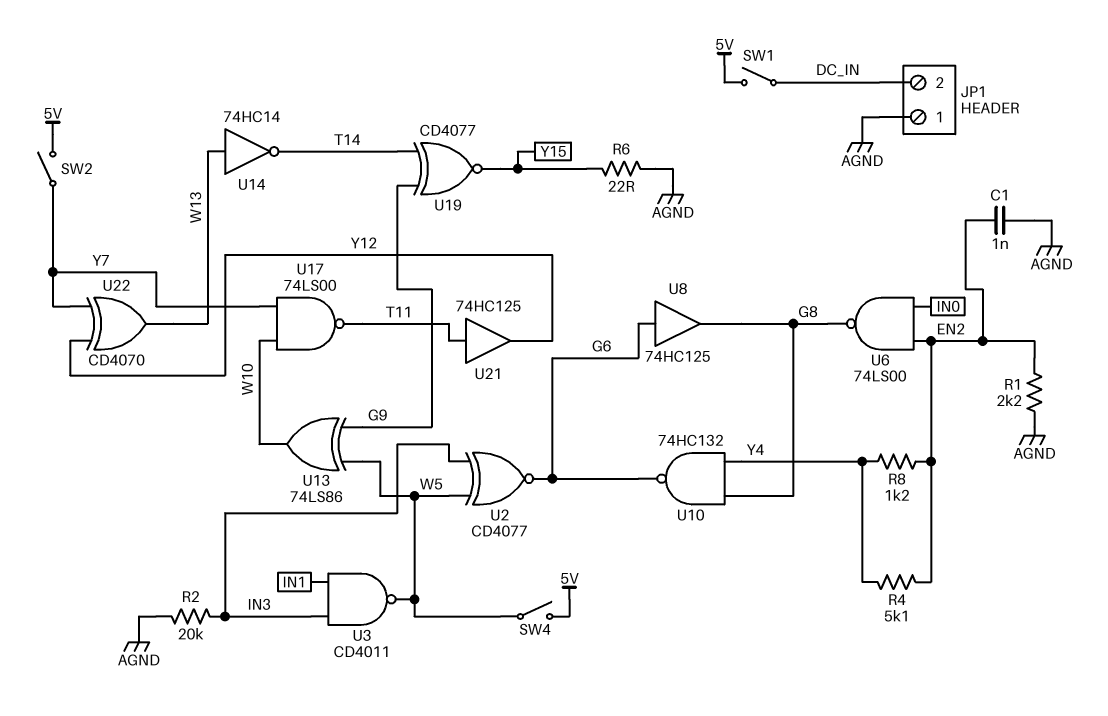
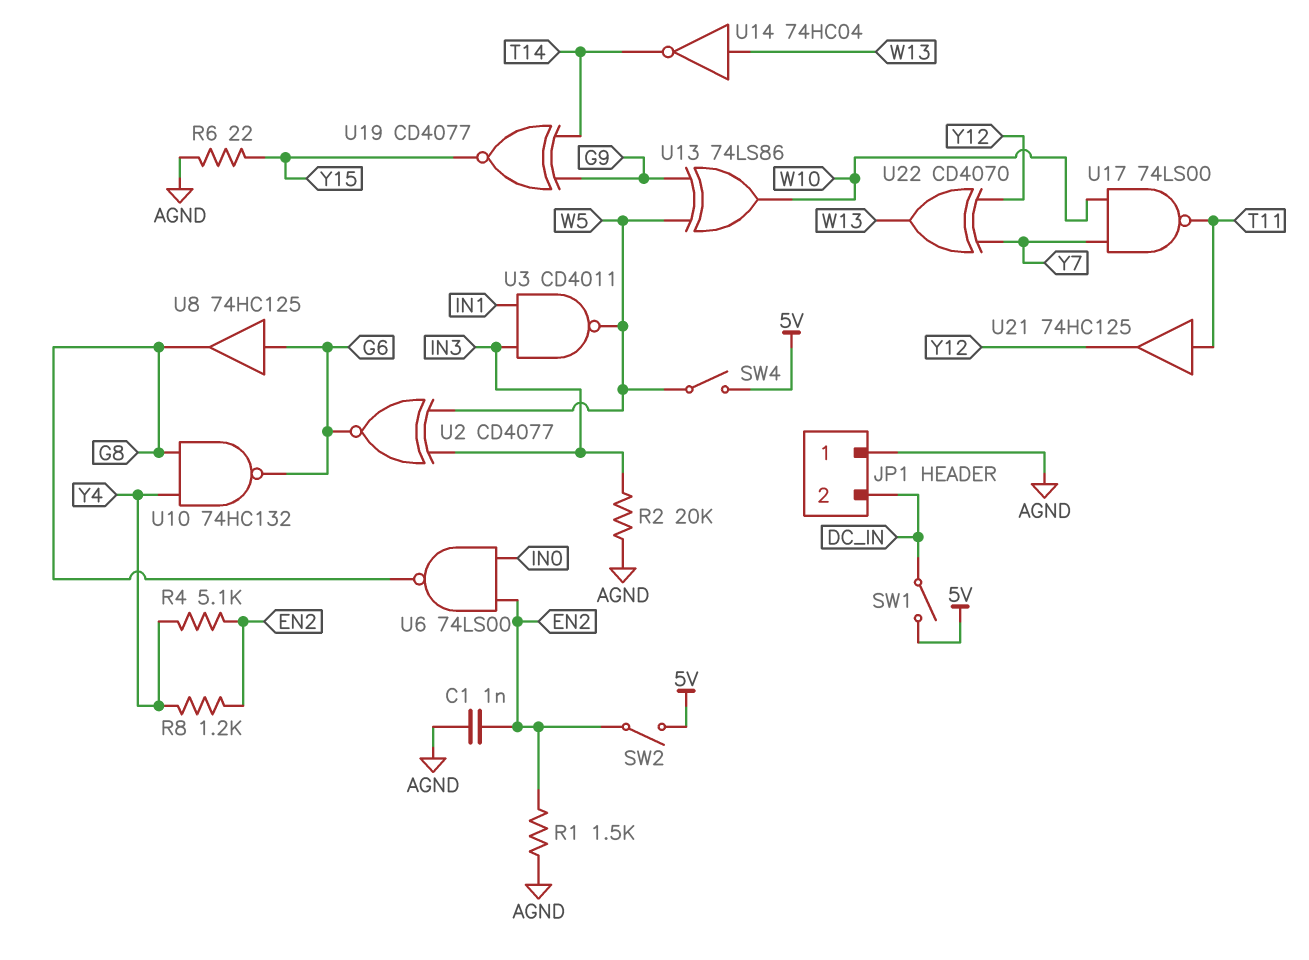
R1: 2.2k (AGND, EN2) -> 1.5k (AGND, EN2)
SW2: switch (5V, Y7) -> switch (5V, EN2)
U14: NOT 74HC14 (in W13, out T14) -> NOT 74HC04 (in W13, out T14)

